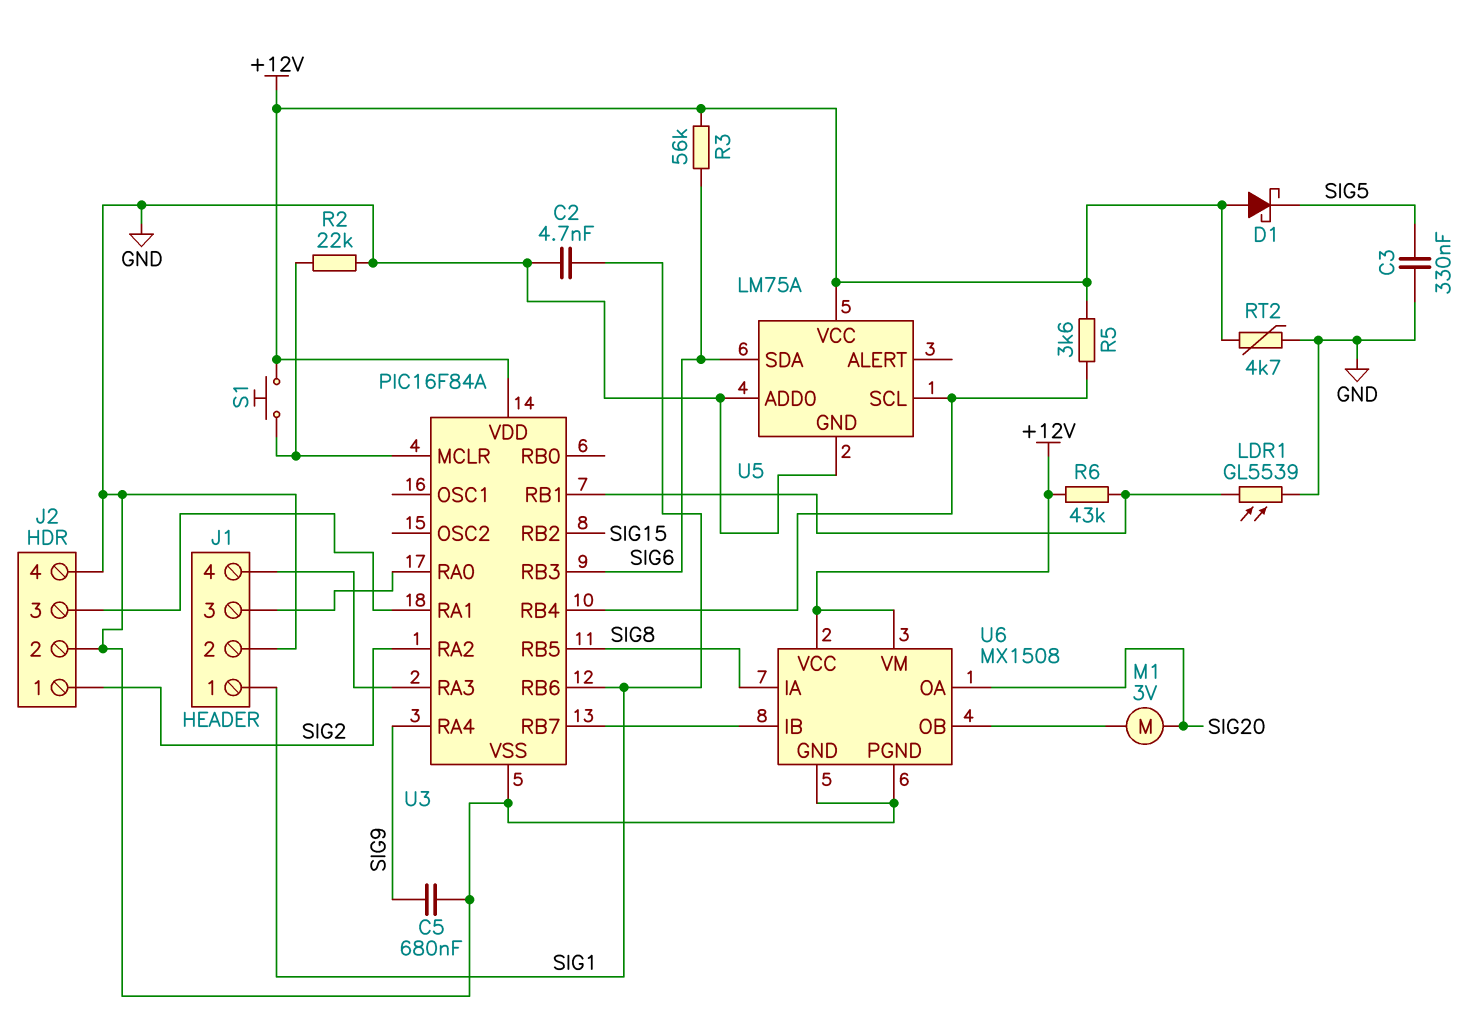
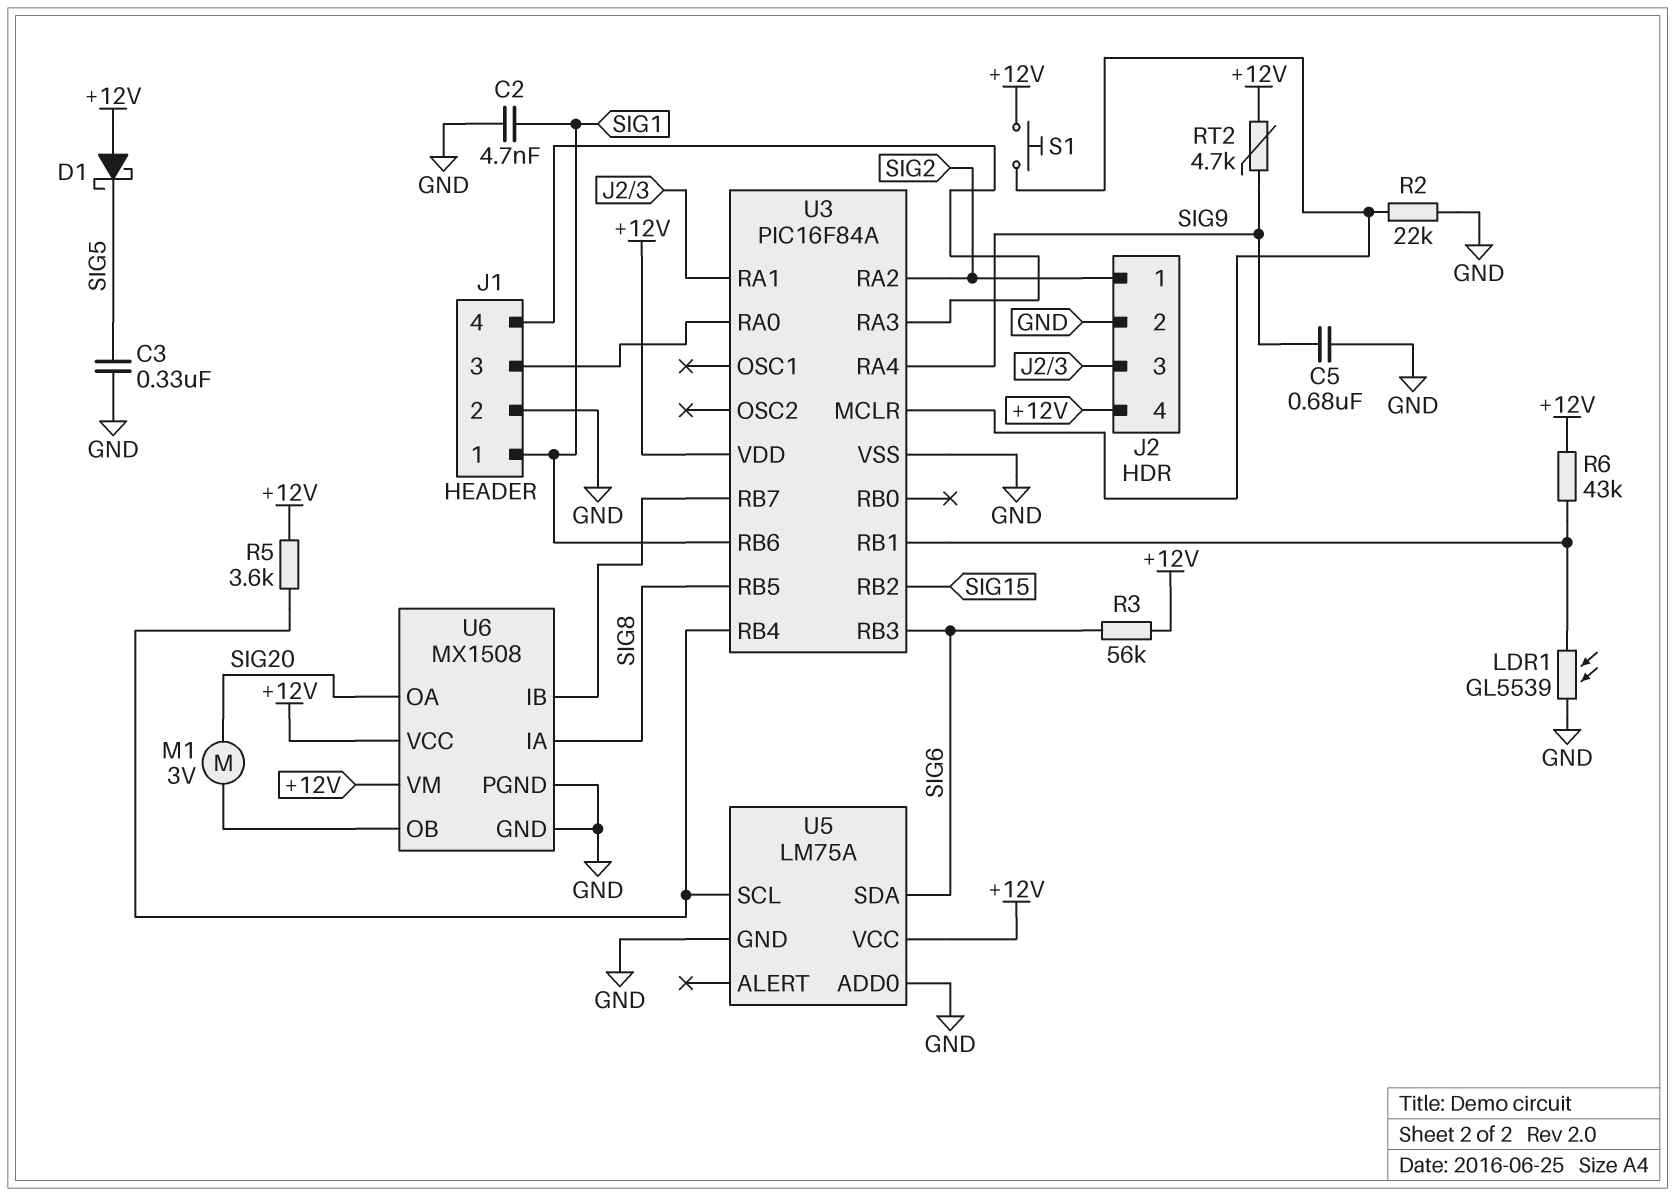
J2 pin 4: GND -> +12V
RT2: 4.7k (+12V, GND) -> 4.7k (+12V, SIG9)

